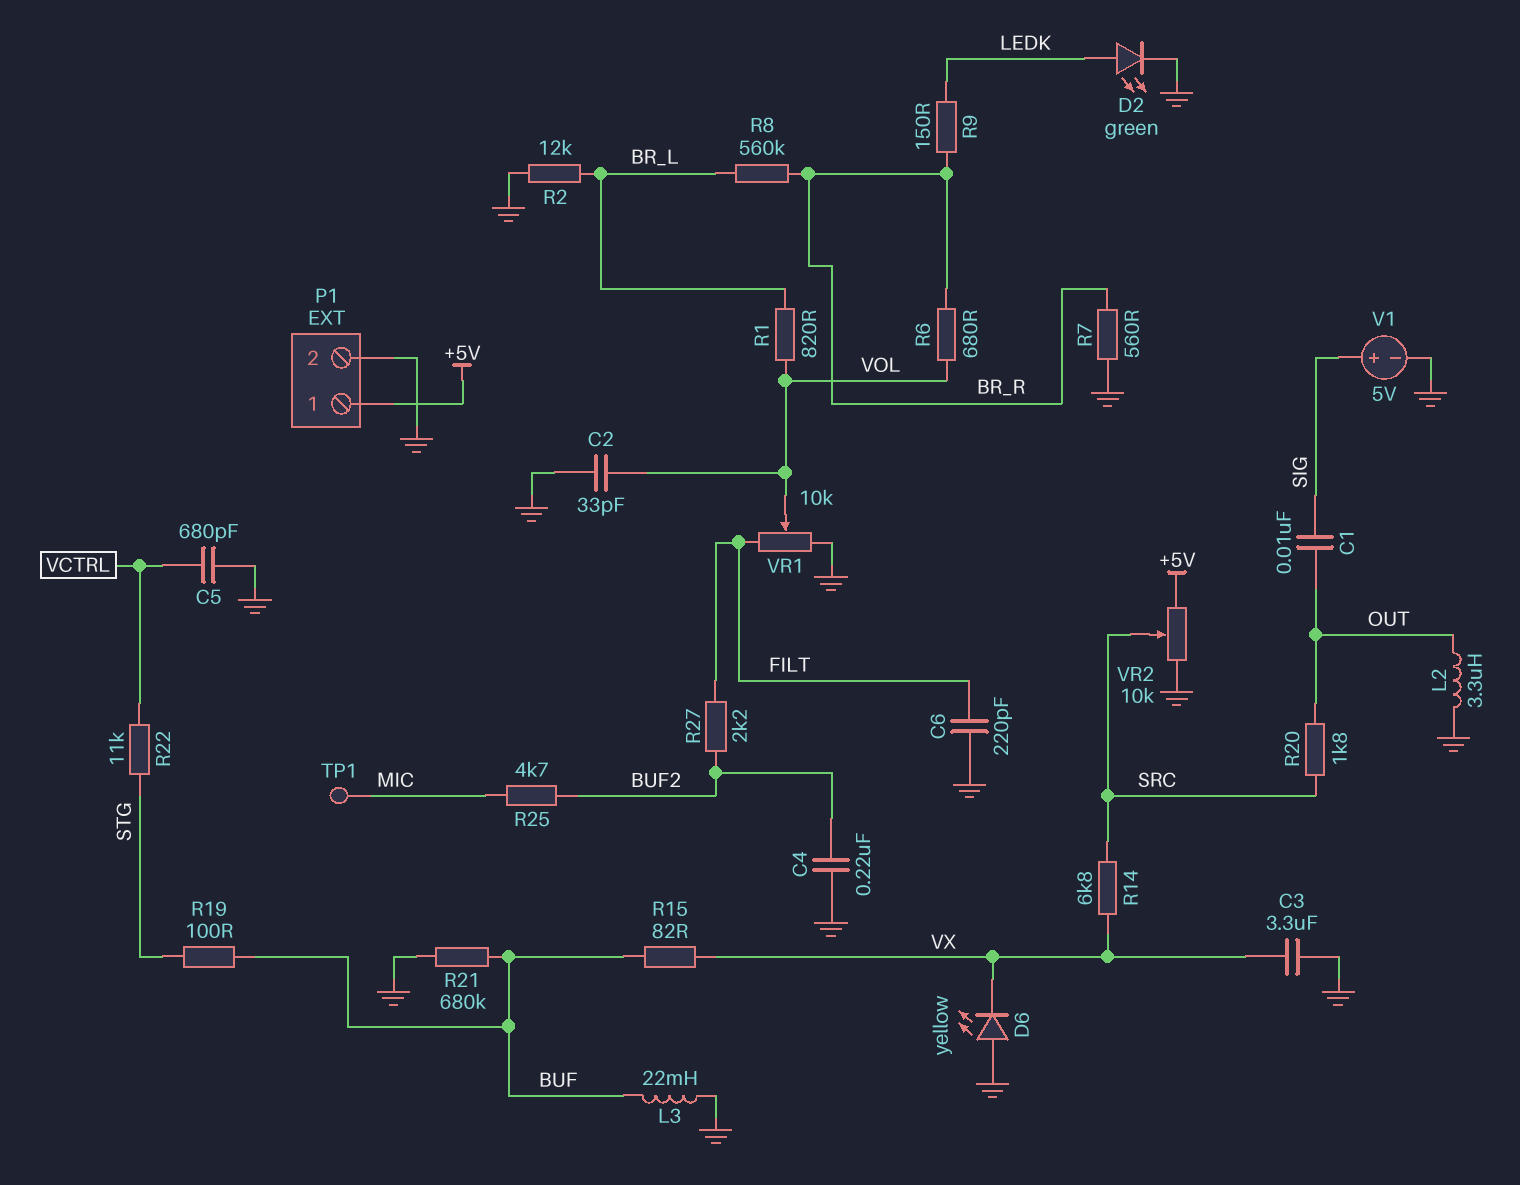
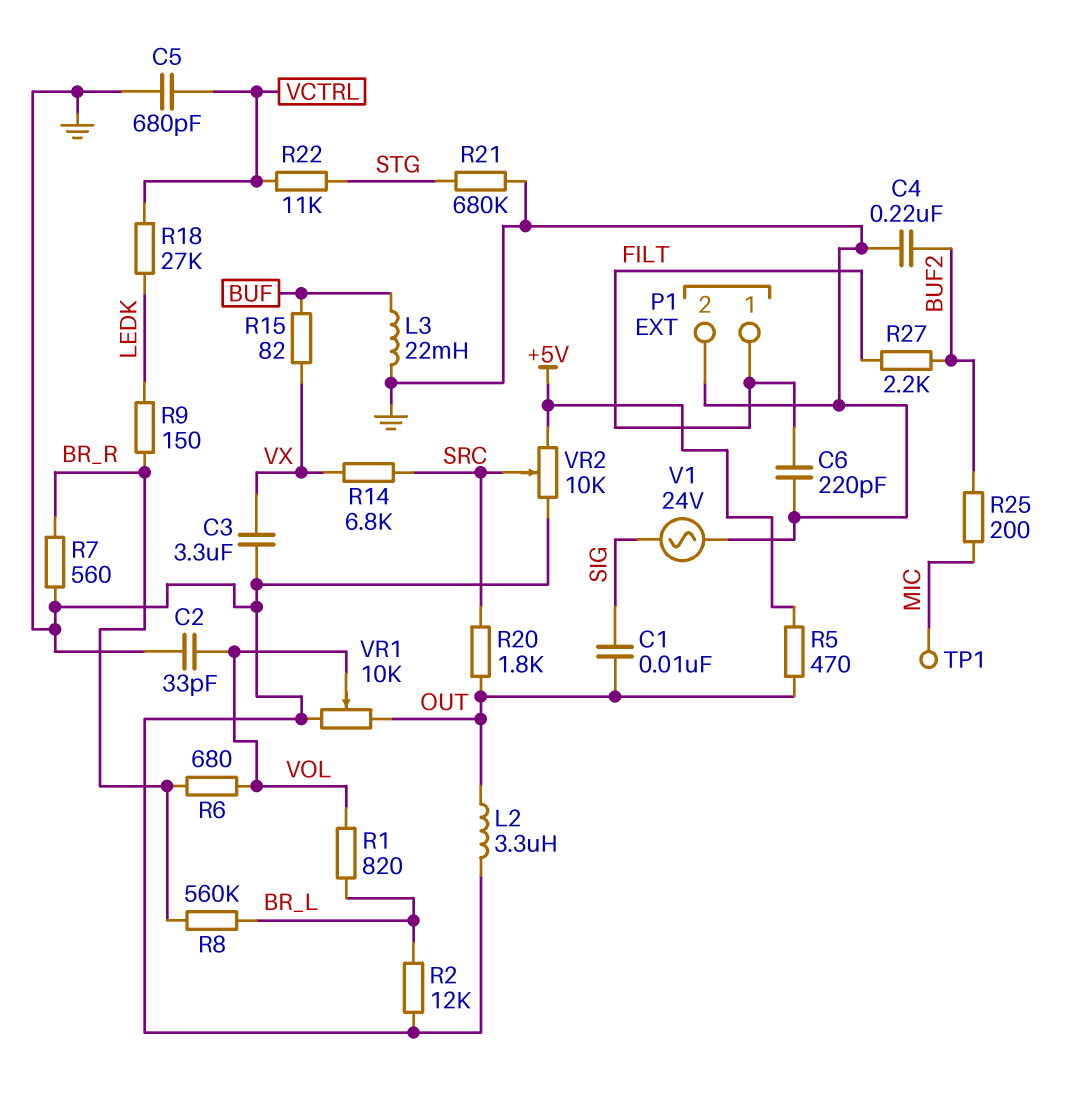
D2: LED green (A LEDK, K GND) -> none
D6: LED yellow (A GND, K VX) -> none
P1 pin 1: +5V -> FILT
R5: none -> 470 (+5V, OUT)
R18: none -> 27k (LEDK, VCTRL)
R19: 100 (BUF, STG) -> none
R21: 680k (BUF, GND) -> 680k (GND, STG)
R25: 4.7k (BUF2, MIC) -> 200 (BUF2, MIC)
V1: 5V (plus SIG, minus GND) -> AC 24V (GND, SIG)
VR1: 10k (FILT, GND, wiper VOL) -> 10k (GND, OUT, wiper VOL)

